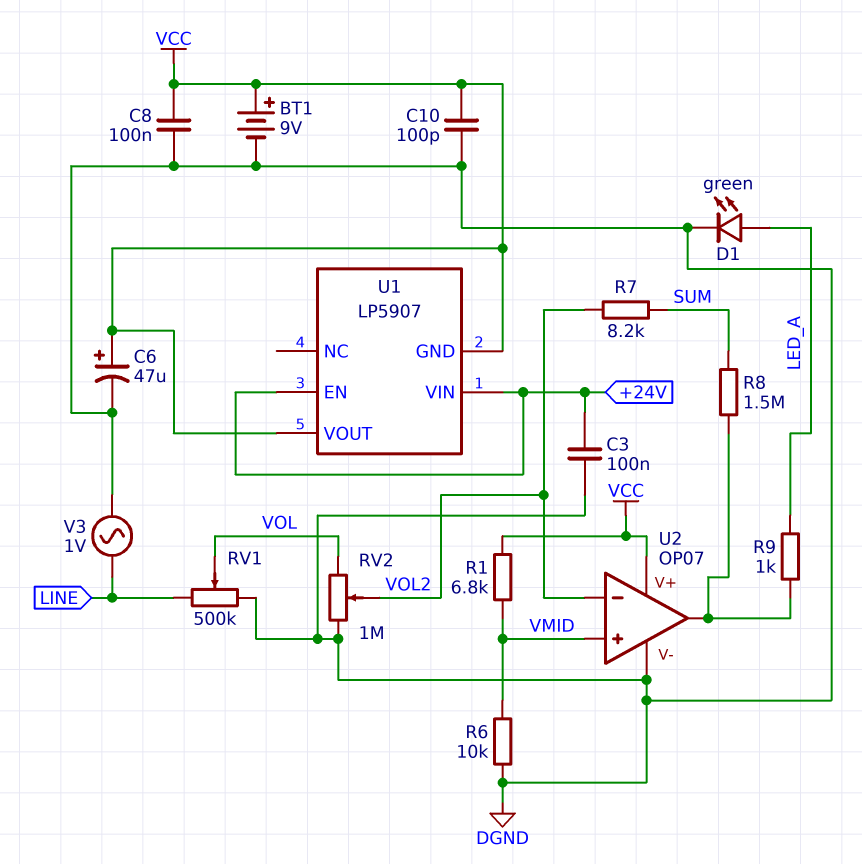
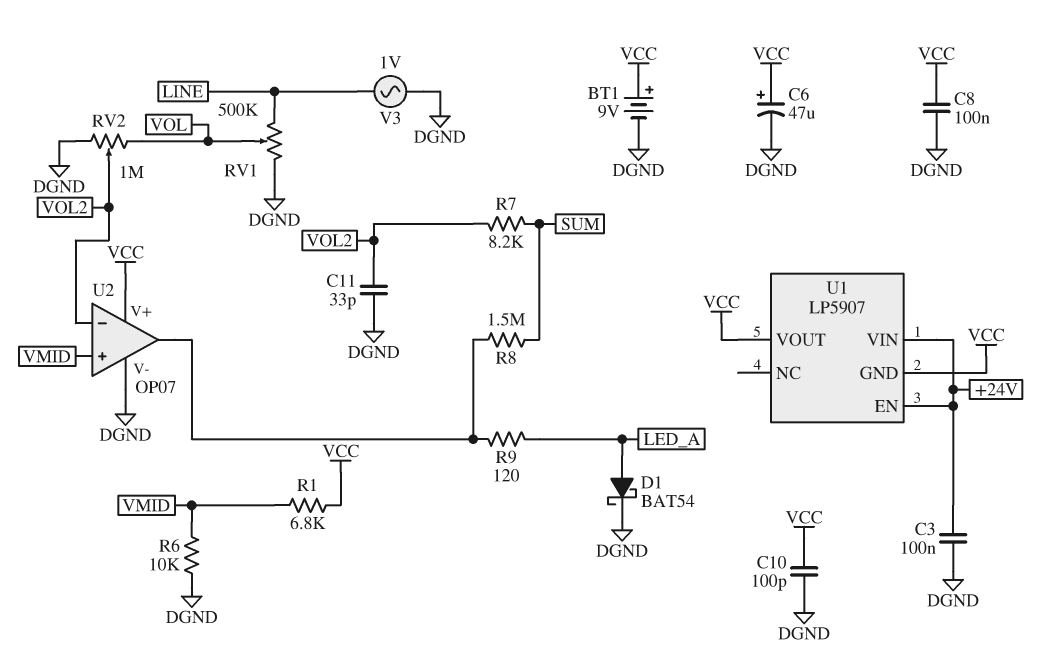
C11: none -> 33pF (DGND, VOL2)
D1: LED green (A LED_A, K DGND) -> schottky BAT54 (A LED_A, K DGND)
R9: 1k (LED_A, U2/out) -> 120 (LED_A, U2/out)

